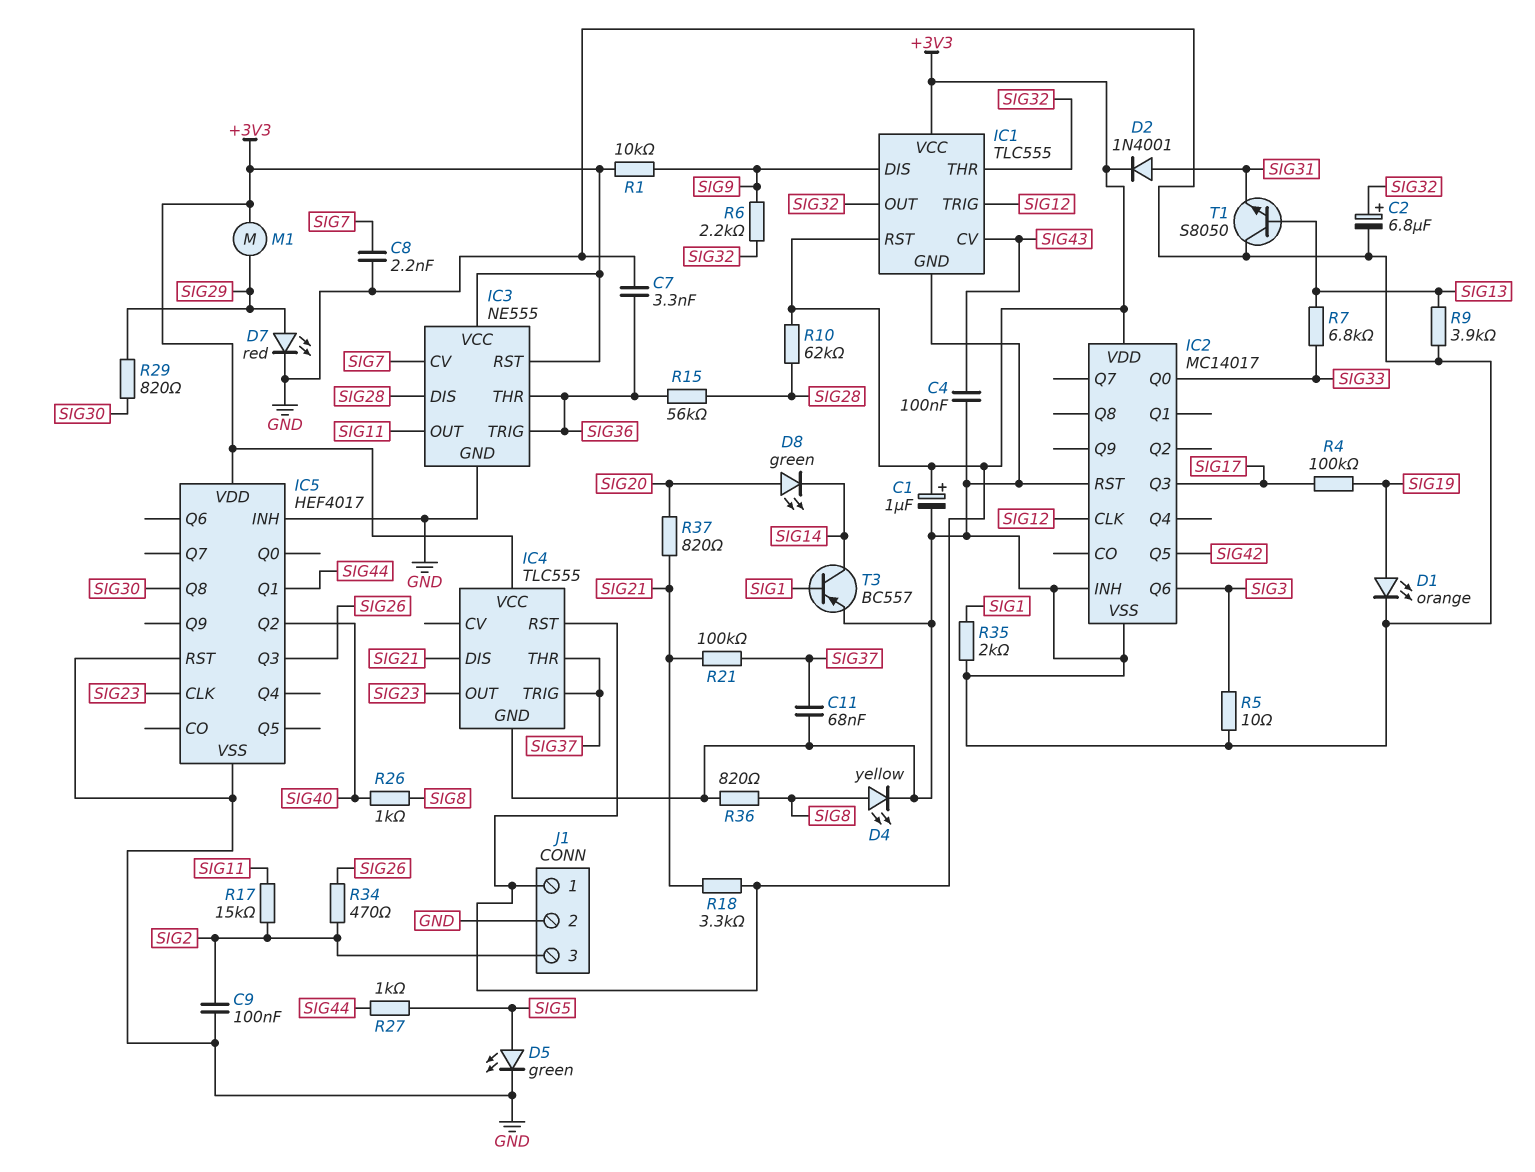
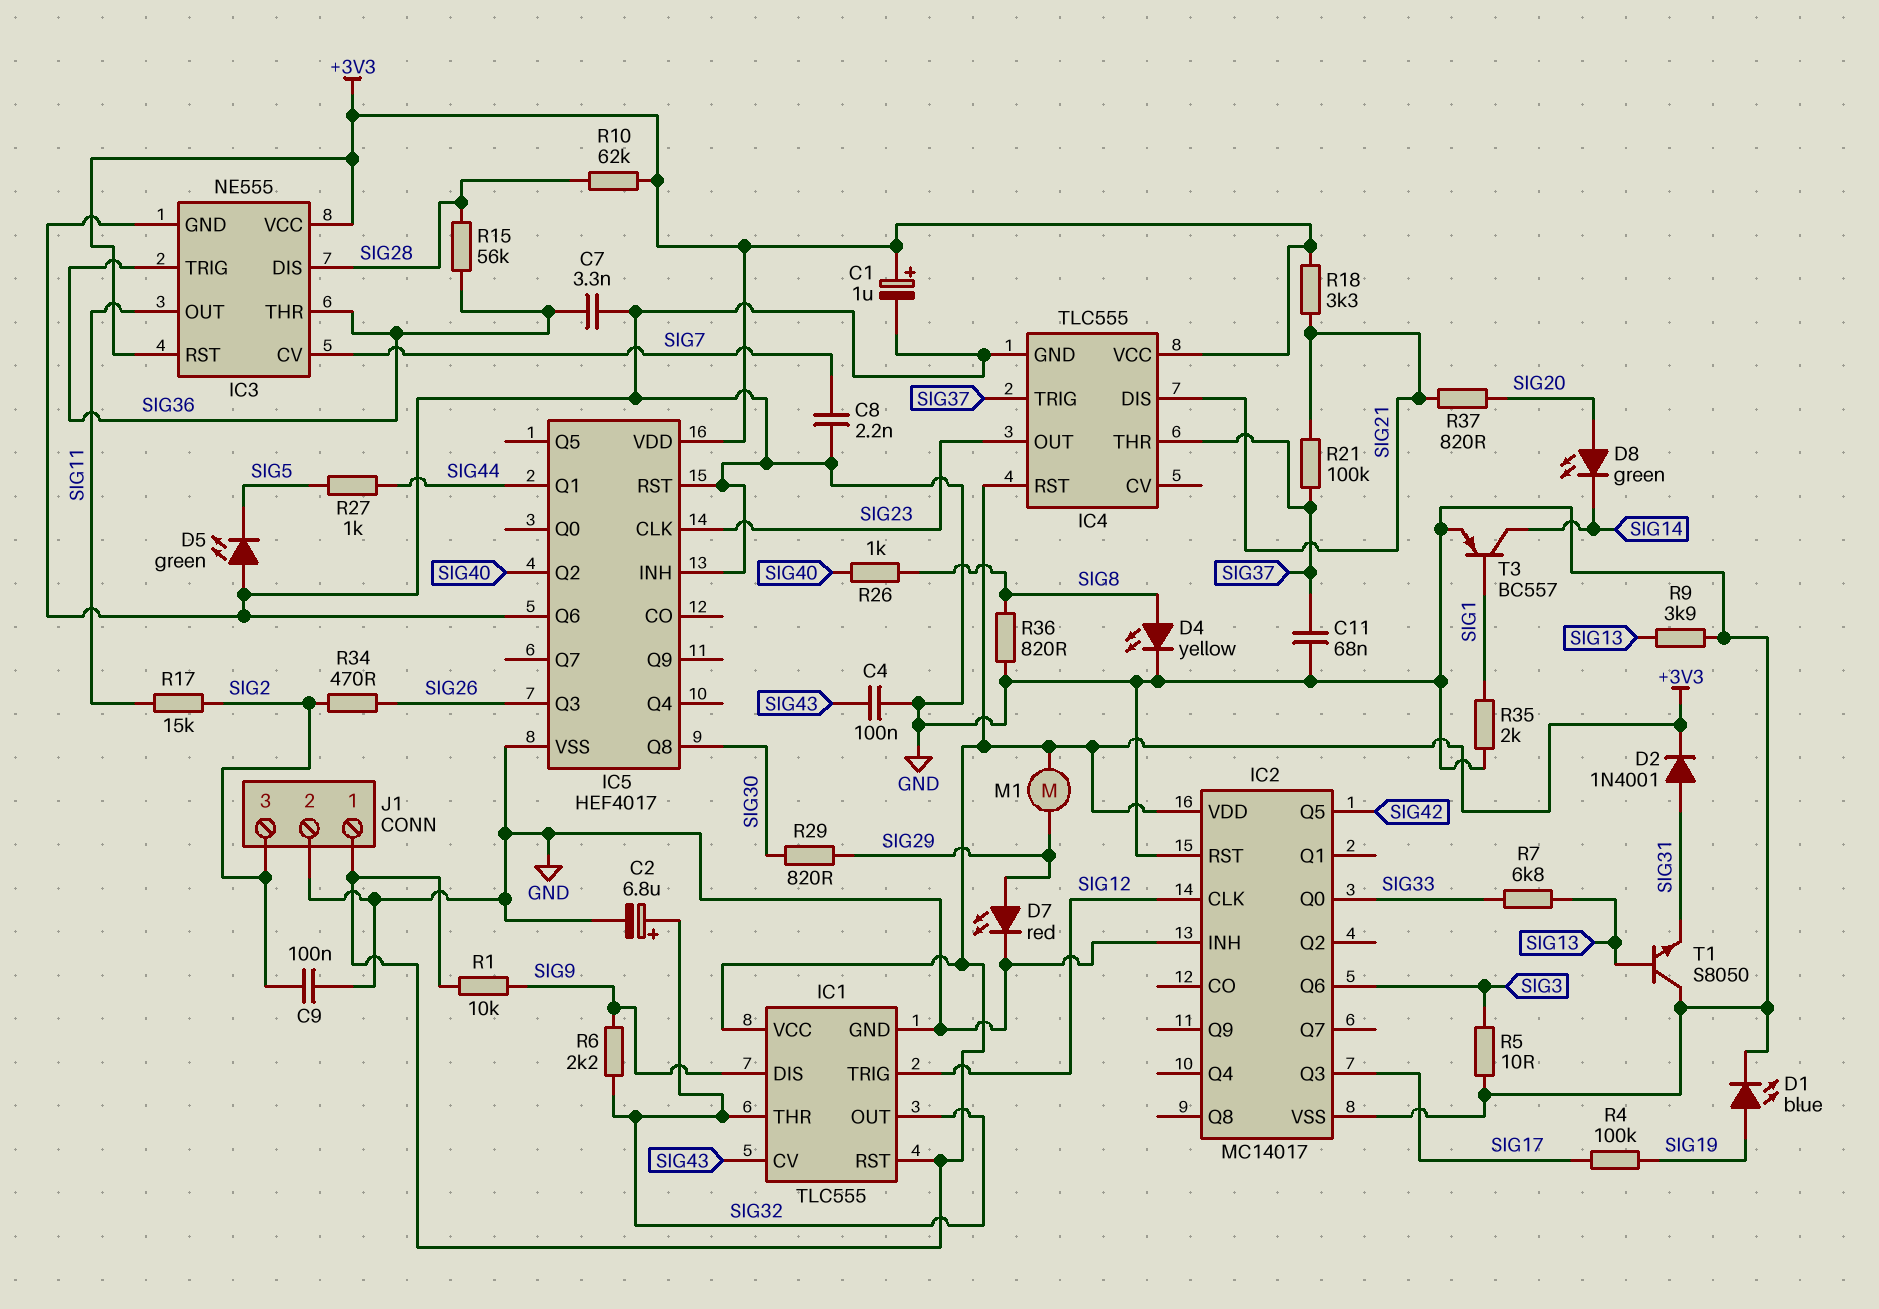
D1: LED orange (A SIG19, K GND) -> LED blue (A SIG19, K GND)
D5: LED green (A SIG5, K GND) -> LED green (A GND, K SIG5)
IC5 pin Q6: none -> GND

